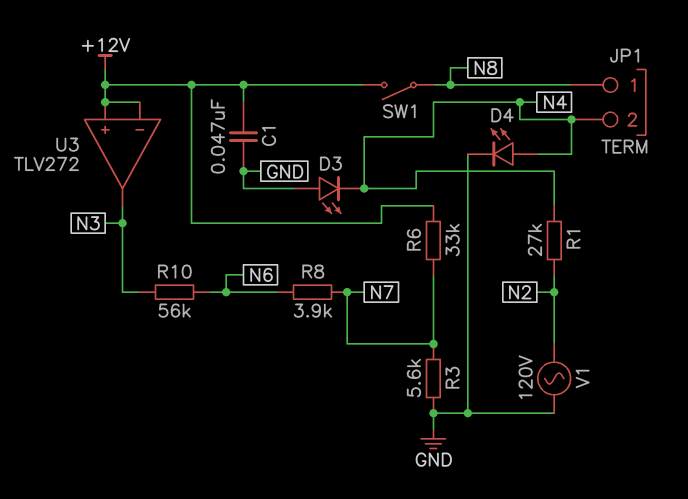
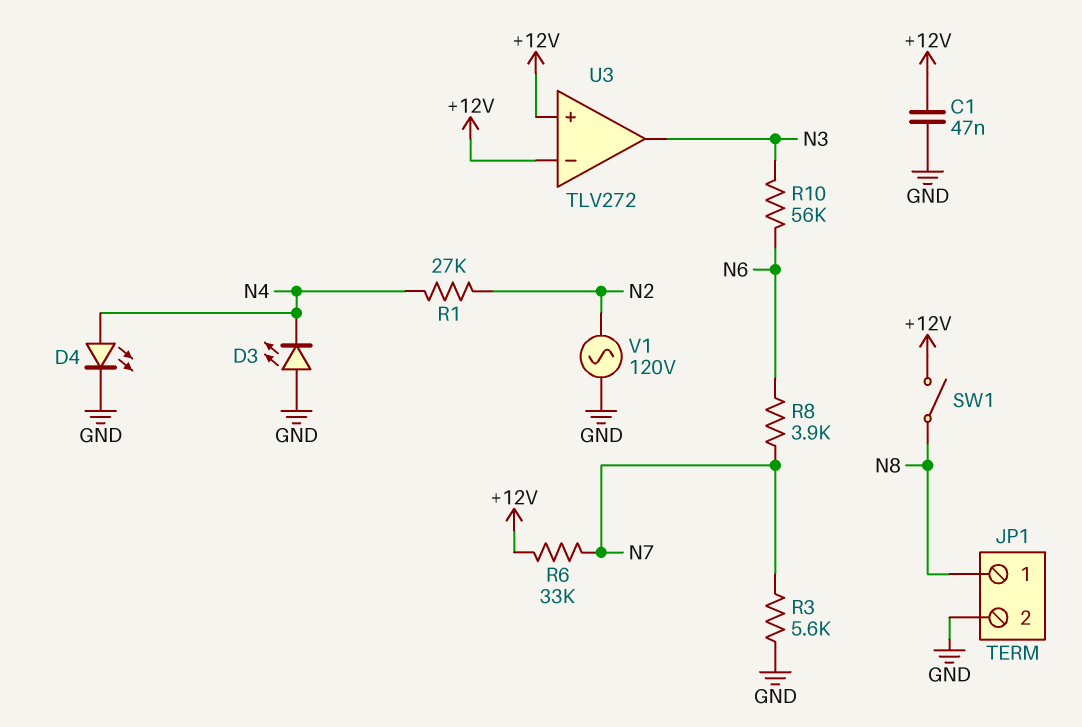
JP1 pin 2: N4 -> GND

